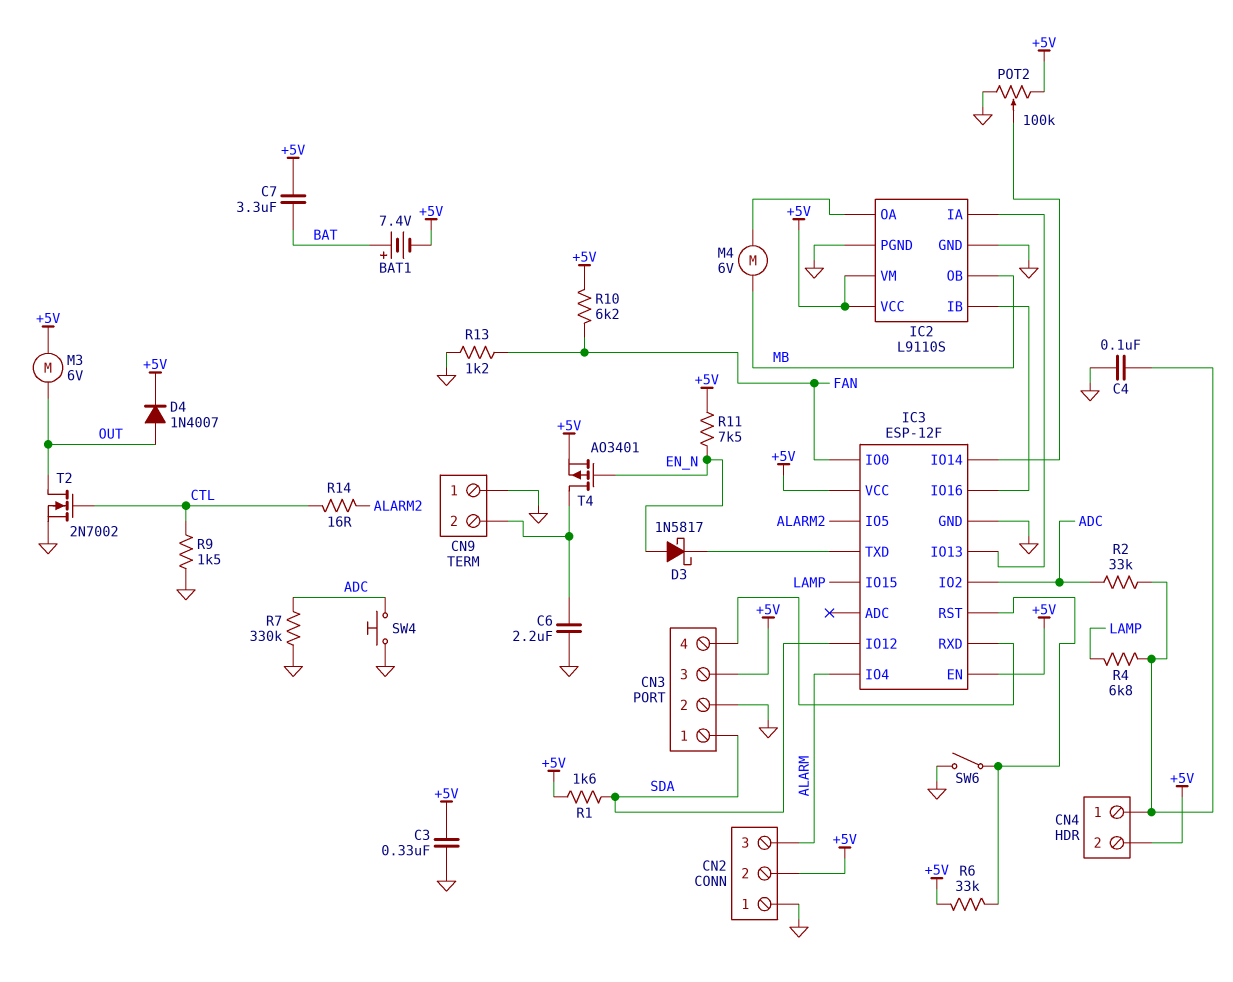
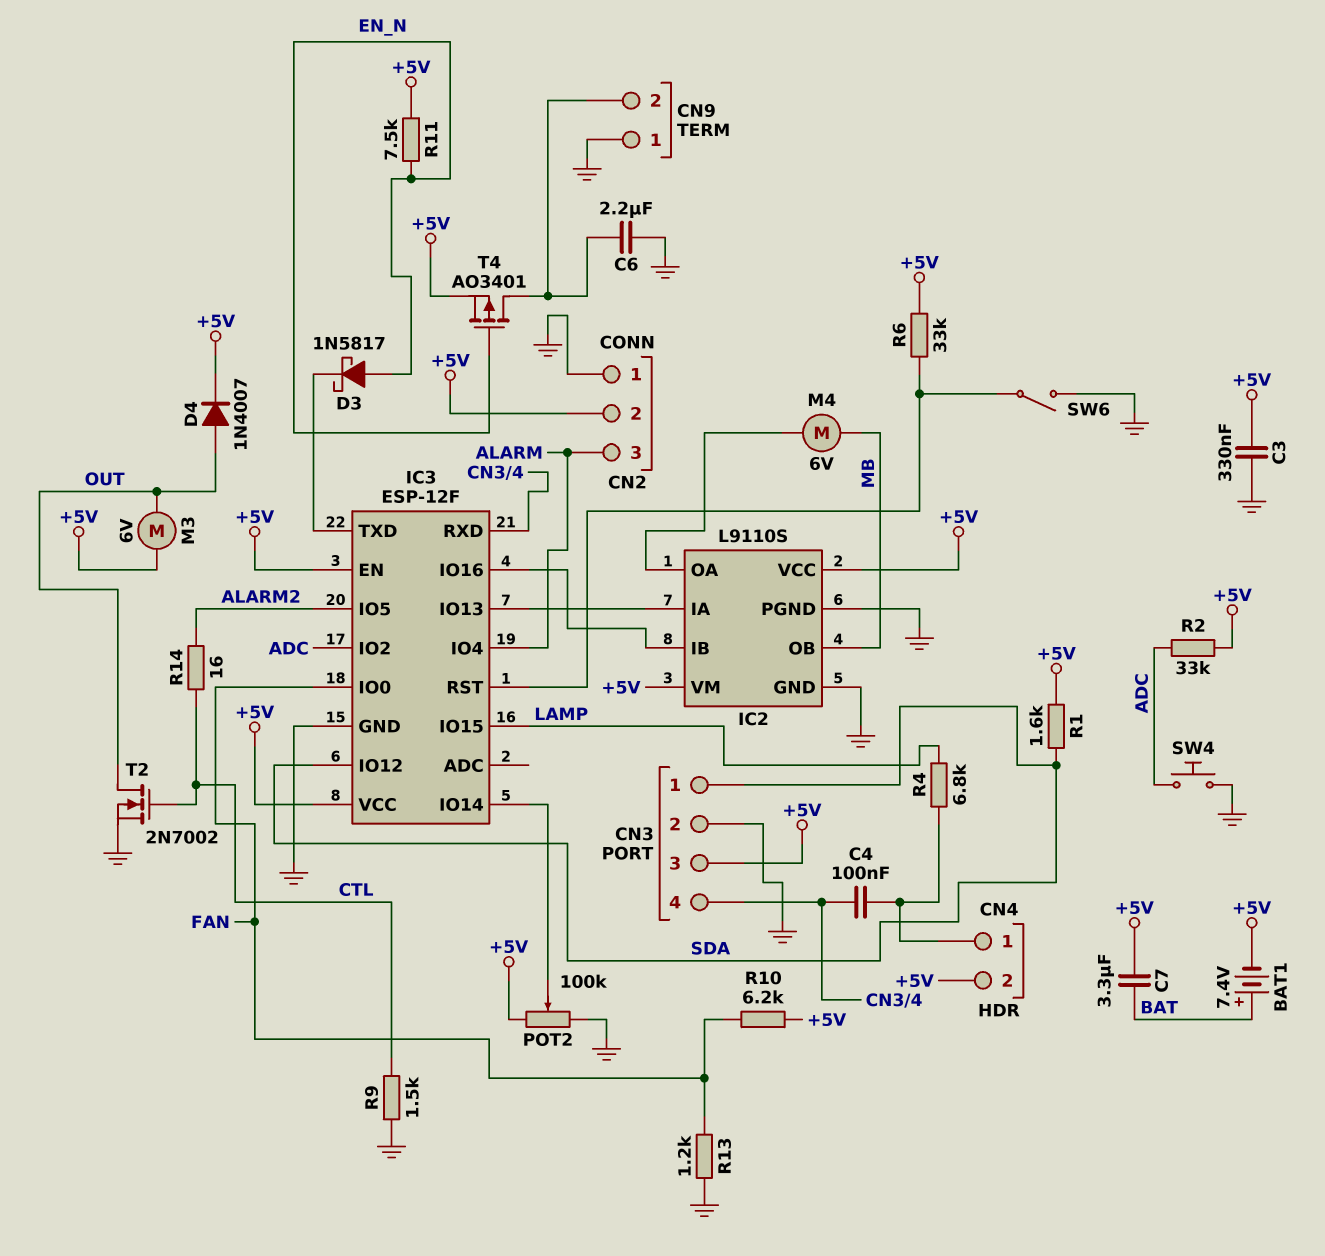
C4: 100nF (CN4/1, GND) -> 100nF (CN3/4, CN4/1)
R2: 33k (ADC, CN4/1) -> 33k (+5V, ADC)
R7: 330k (ADC, GND) -> none

